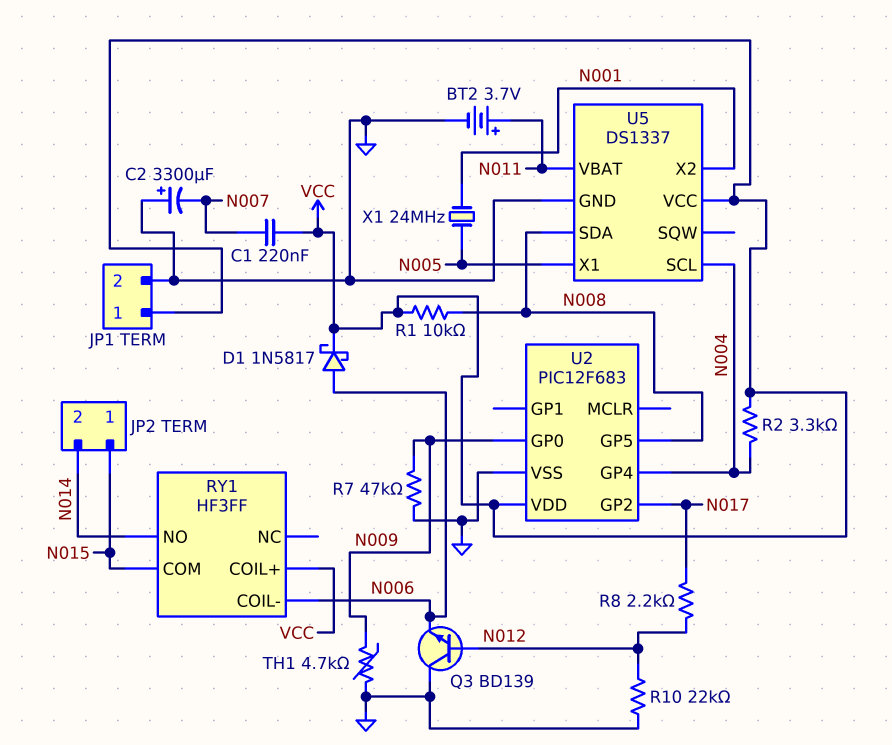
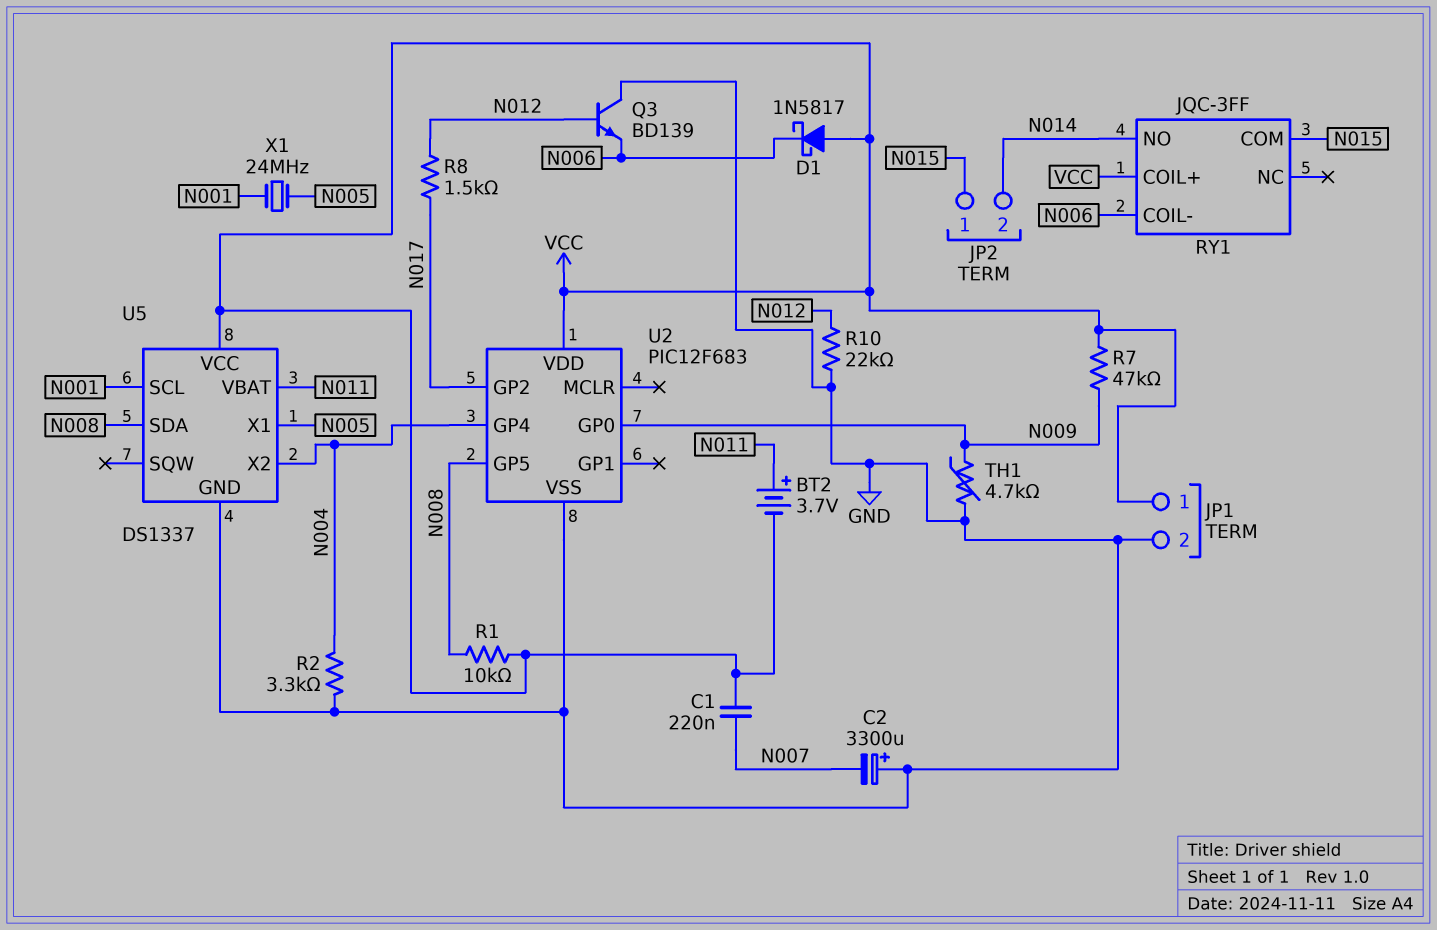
BT2: 3.7V (plus N011, minus GND) -> 3.7V (plus N011, minus VCC)
D1: schottky 1N5817 (A N006, K VCC) -> schottky 1N5817 (A VCC, K N006)
R2: 3.3k (N004, VCC) -> 3.3k (GND, N004)
R7: 47k (GND, N009) -> 47k (N009, VCC)
R8: 2.2k (N012, N017) -> 1.5k (N012, N017)
RY1: HF3FF -> JQC-3FF
U5 pin SCL: N004 -> N001
U5 pin X2: N001 -> N004

